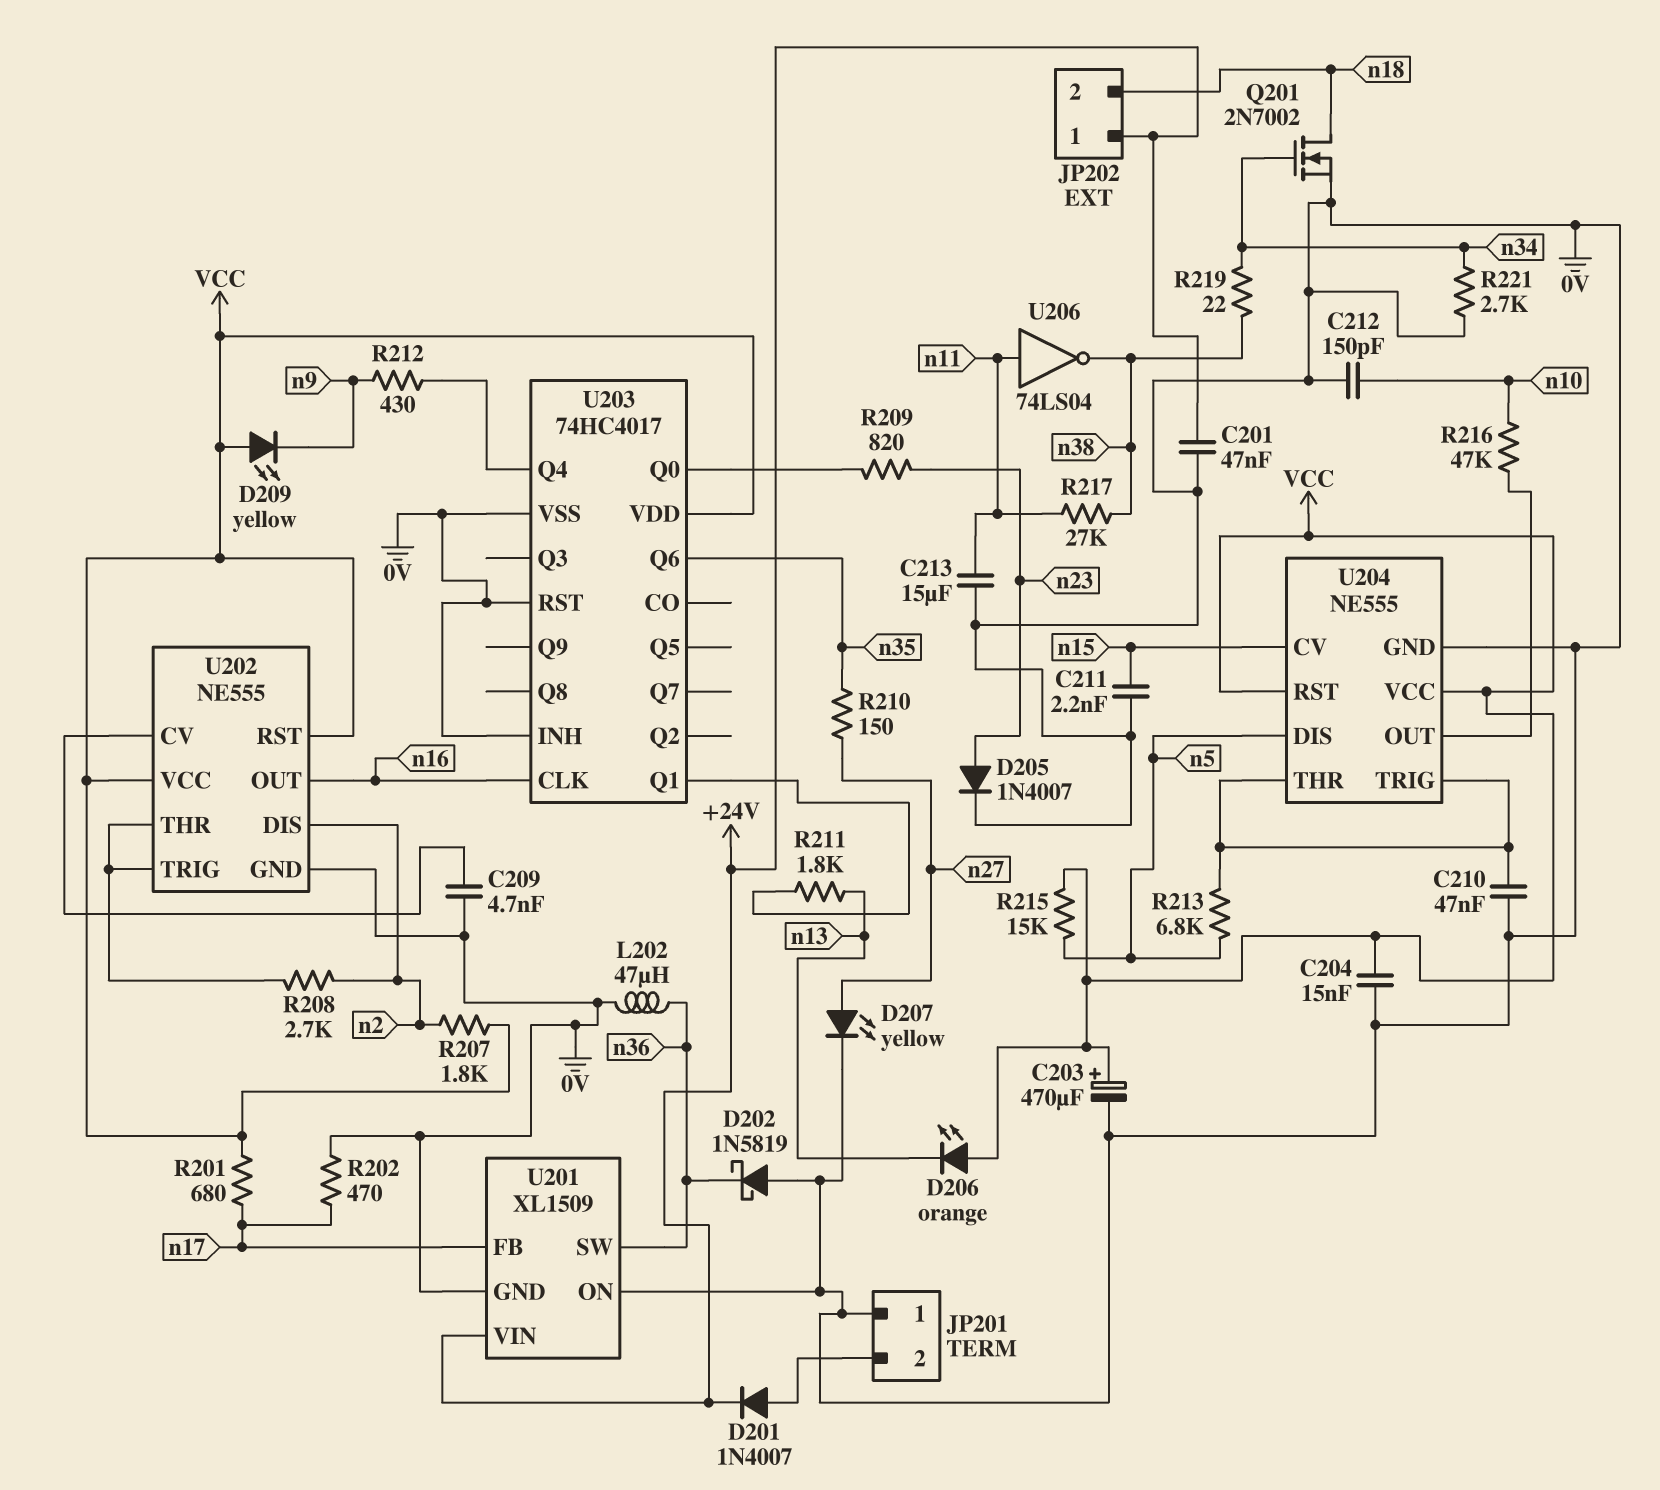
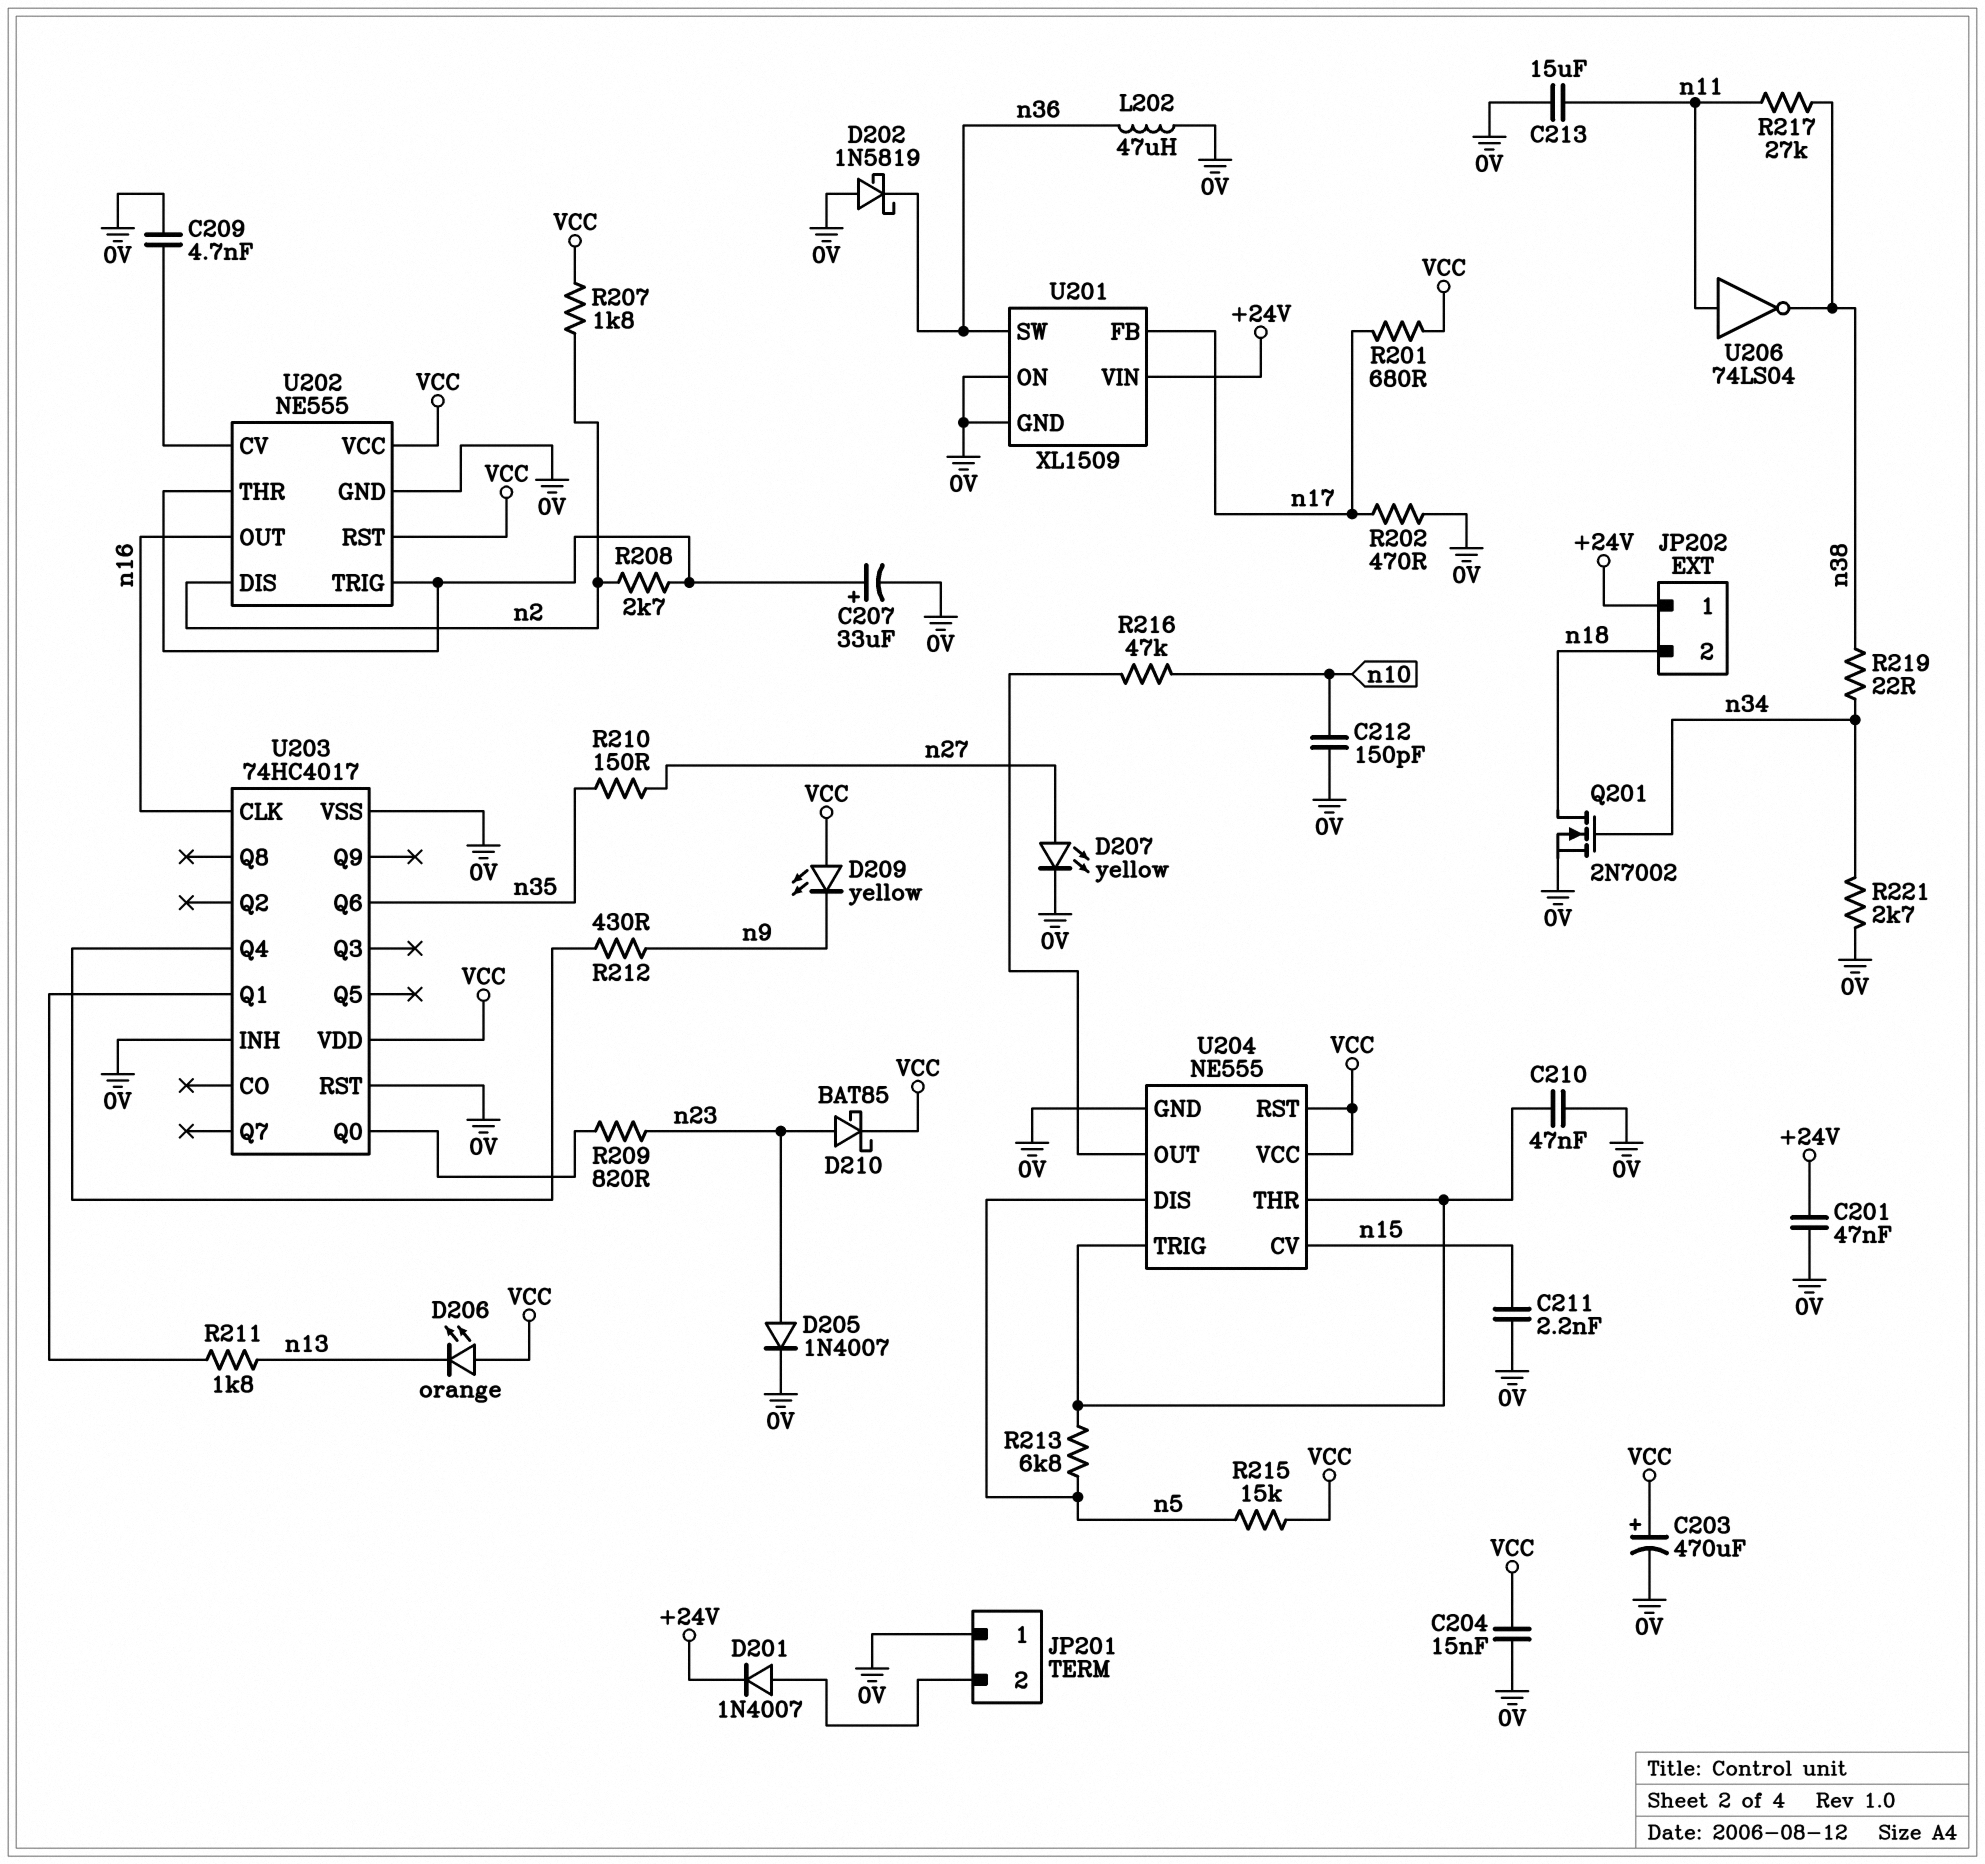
C207: none -> 33uF (plus U202/THR, minus 0V)
D210: none -> schottky BAT85 (A n23, K VCC)

